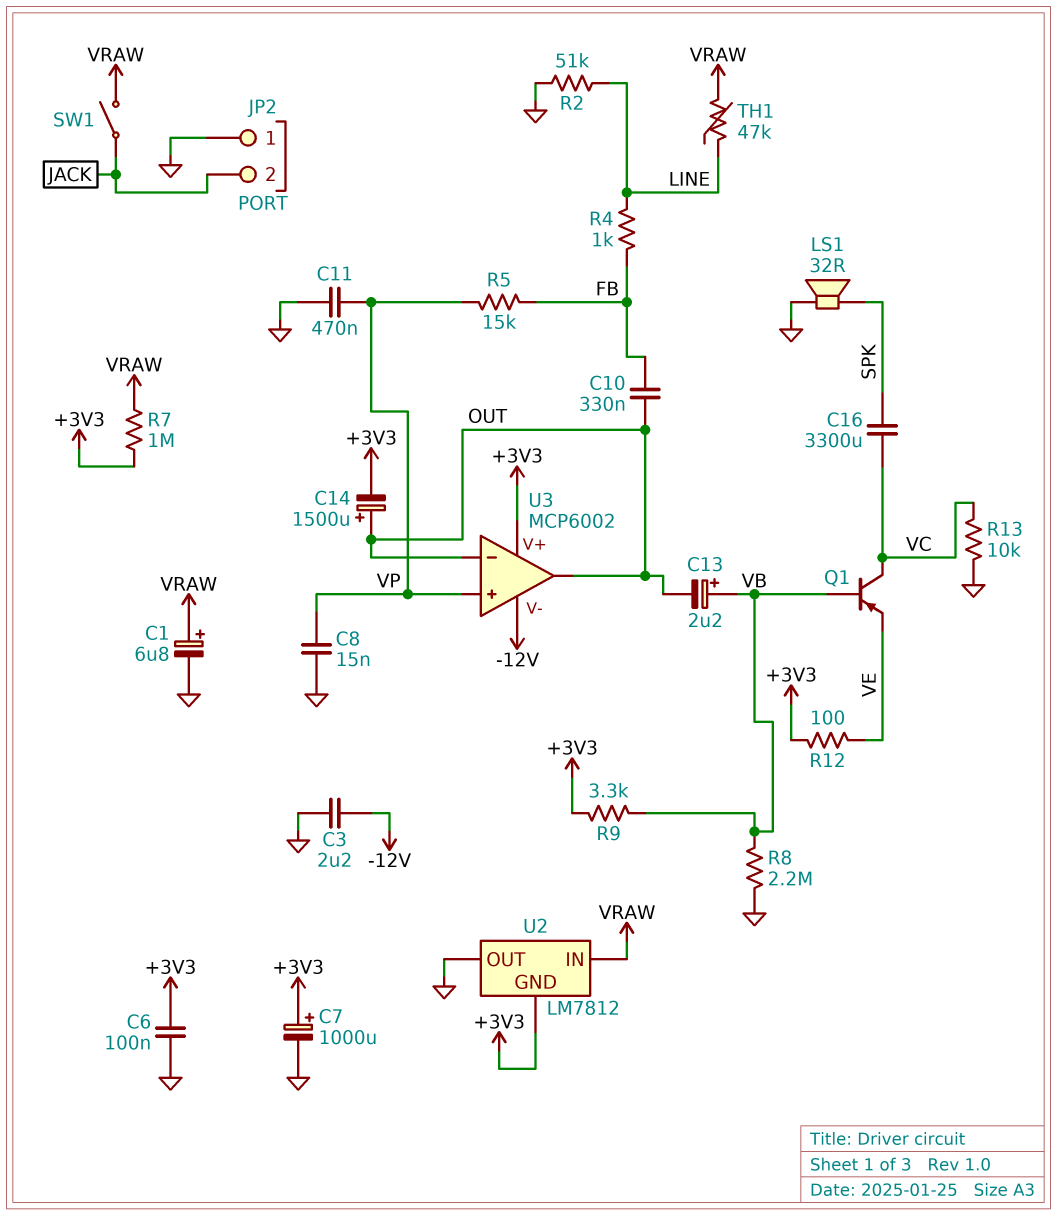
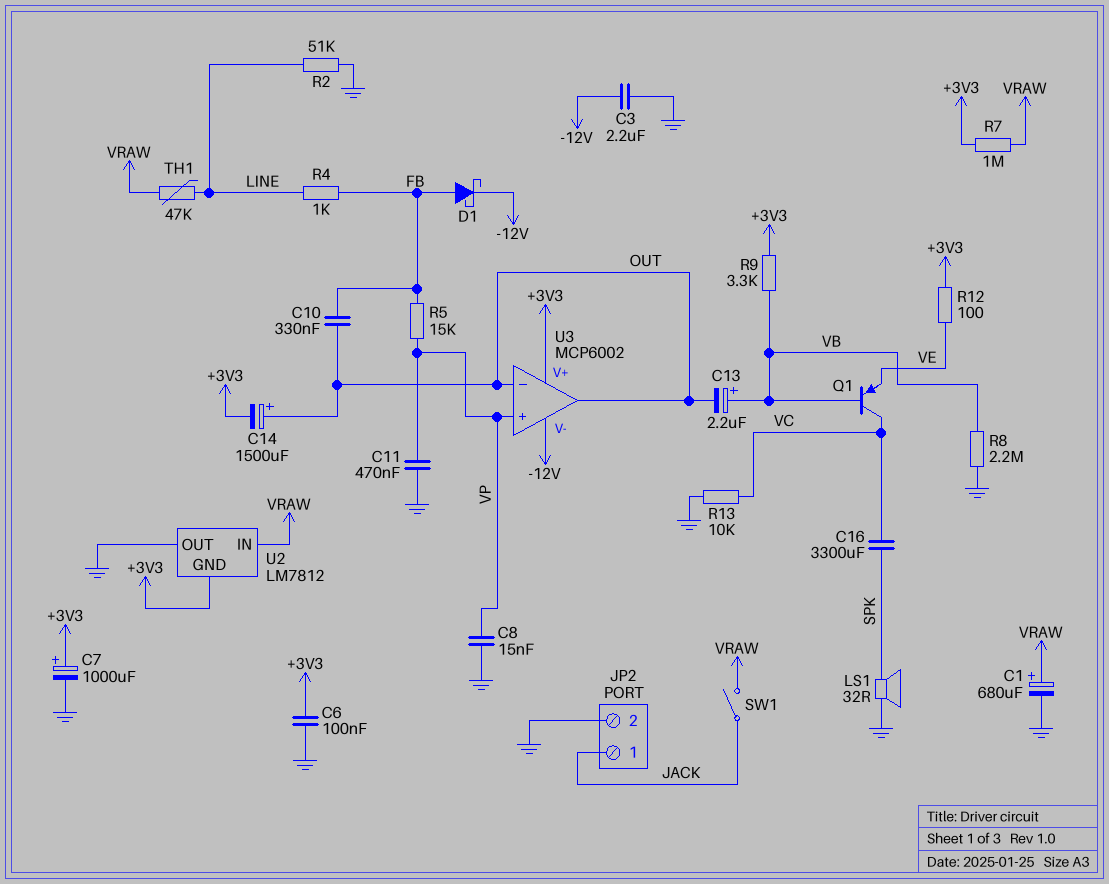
C1: 6.8uF (plus VRAW, minus GND) -> 680uF (plus VRAW, minus GND)
D1: none -> schottky (A FB, K -12V)
JP2 pin 1: GND -> JACK
JP2 pin 2: JACK -> GND

